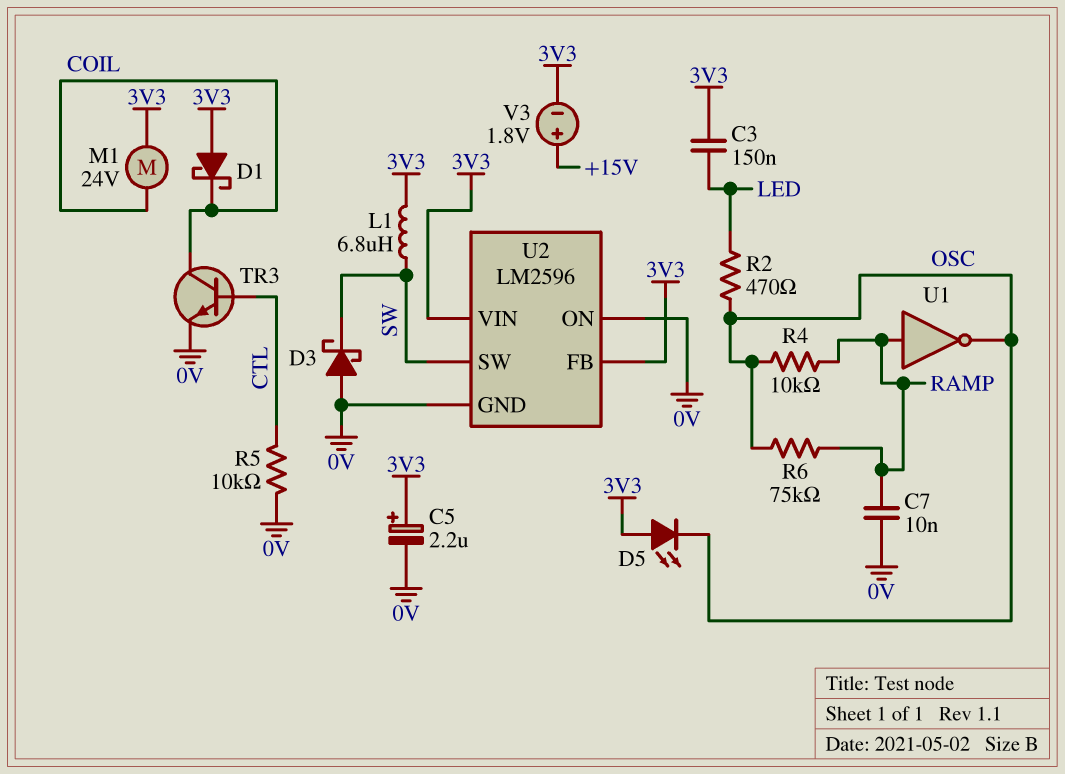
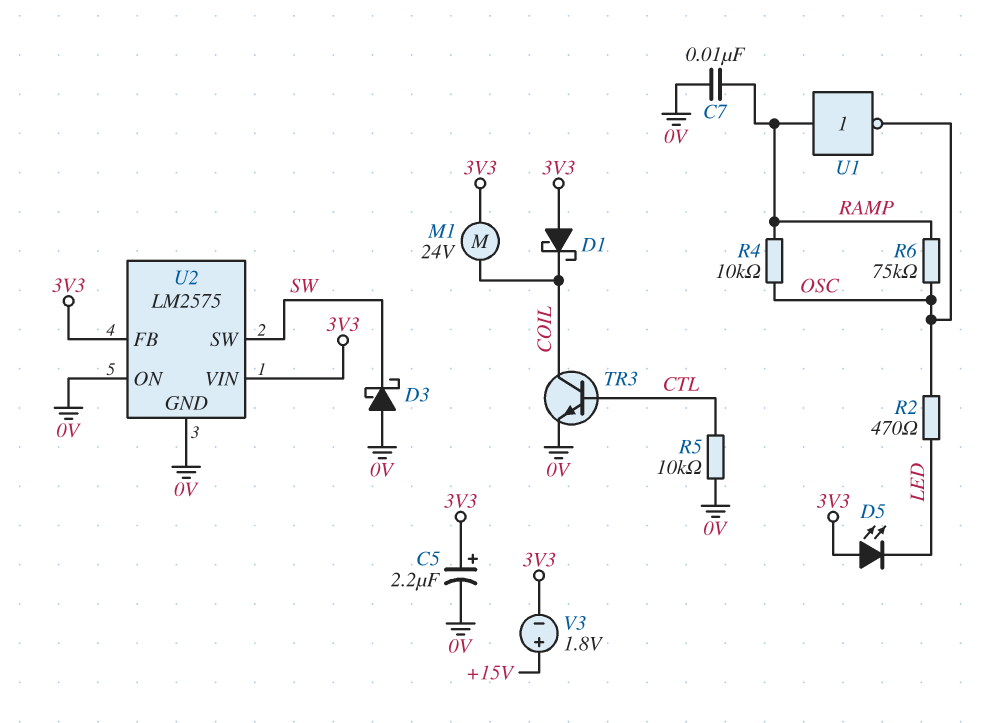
C3: 150nF (3V3, LED) -> none
D5: LED (A 3V3, K OSC) -> LED (A 3V3, K LED)
L1: 6.8uH (3V3, SW) -> none
U2: LM2596 -> LM2575

